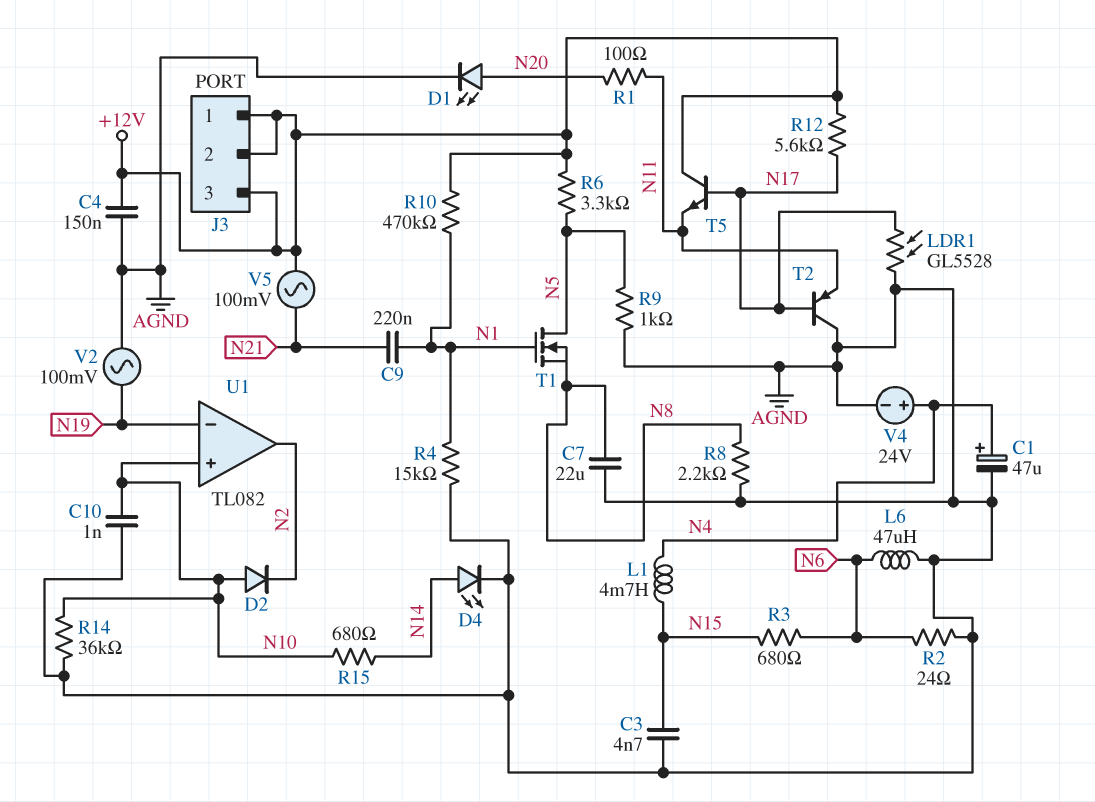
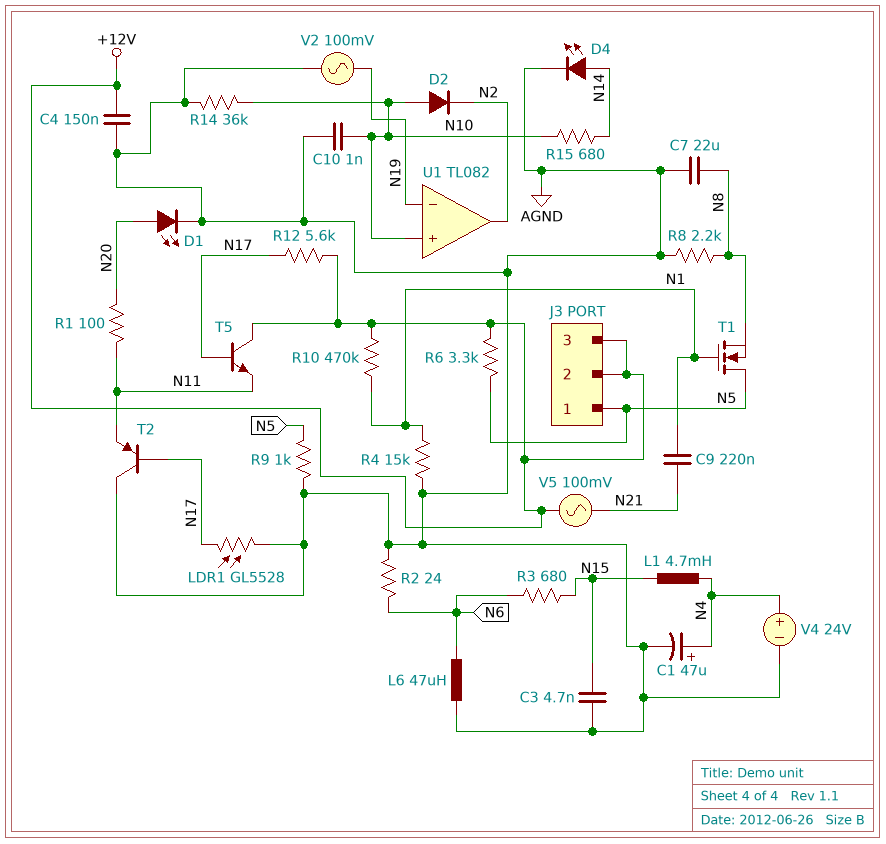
J3 pin 1: +12V -> N5

